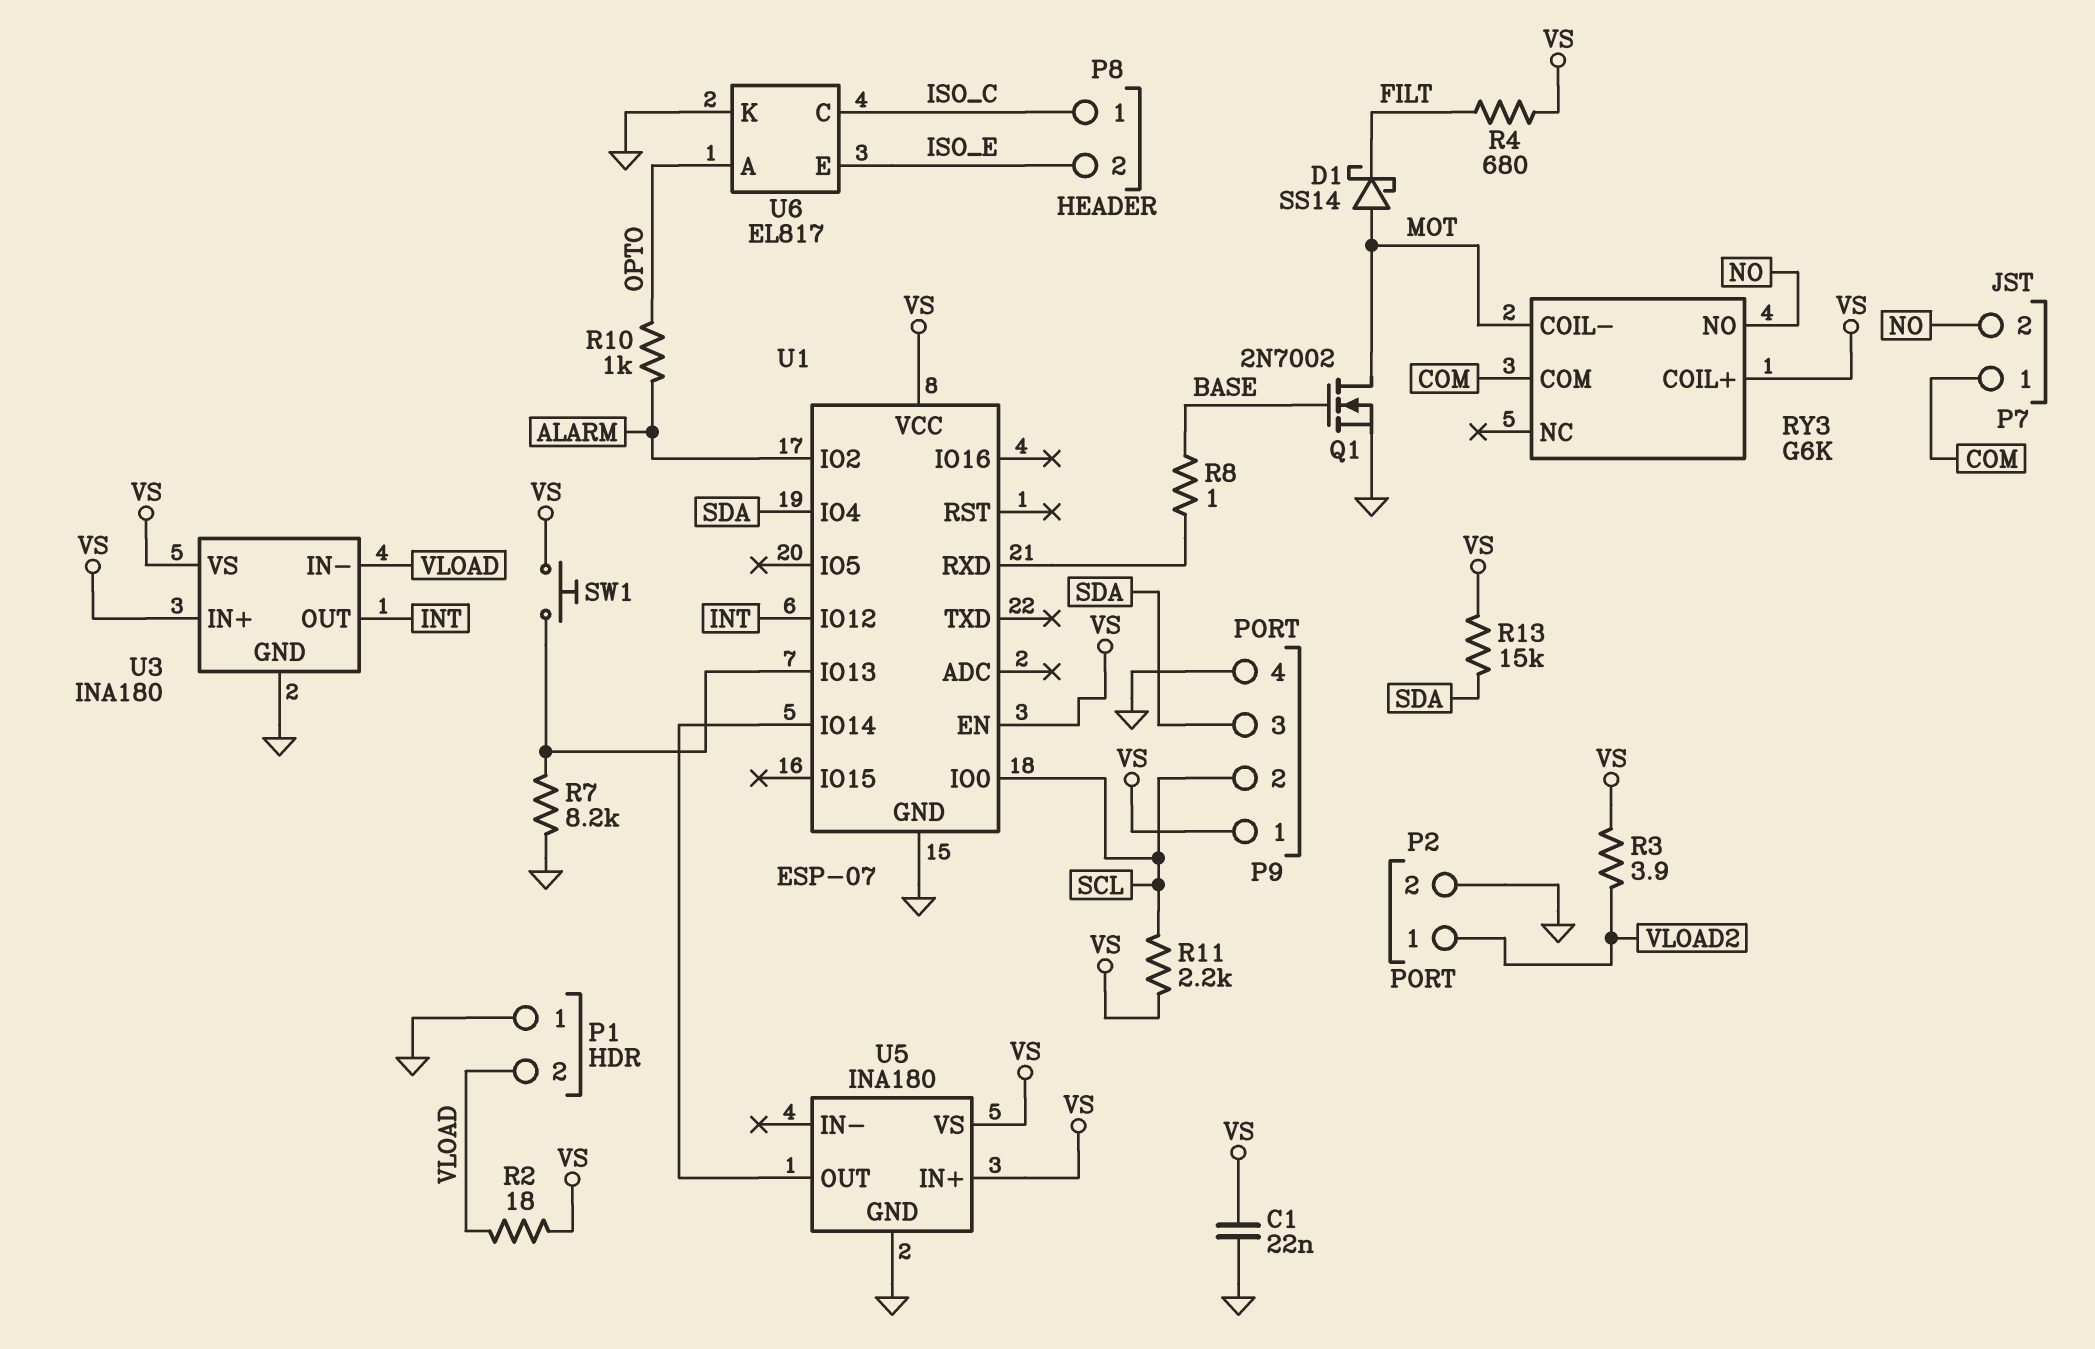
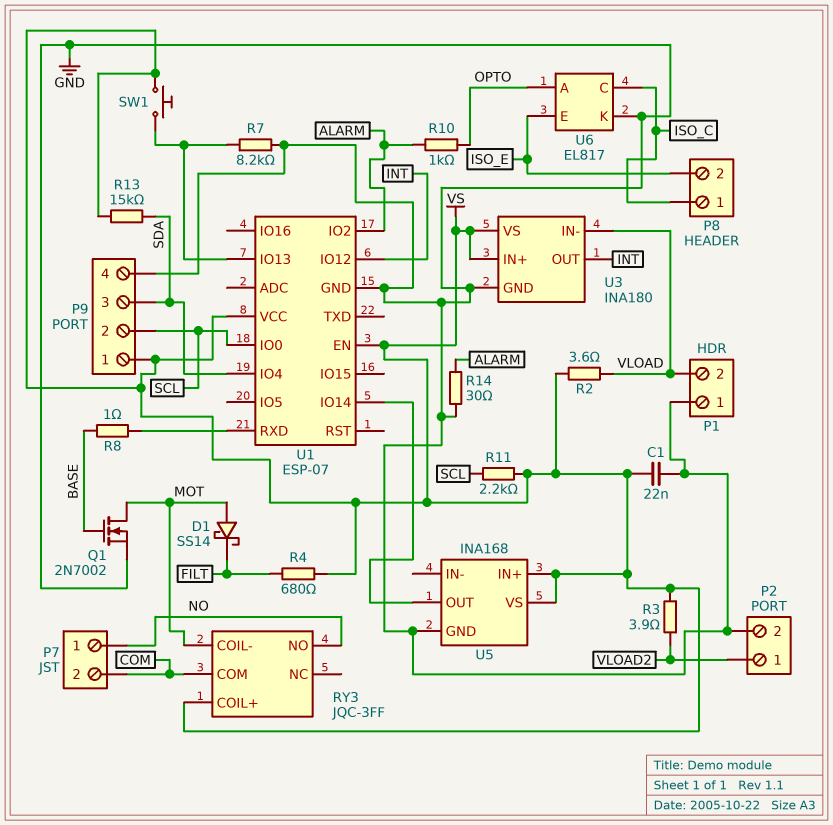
P7 pin 1: COM -> NO
P7 pin 2: NO -> COM
R2: 18 (VLOAD, VS) -> 3.6 (VLOAD, VS)
R14: none -> 30 (ALARM, GND)
RY3: G6K -> JQC-3FF
U5: INA180 -> INA168

